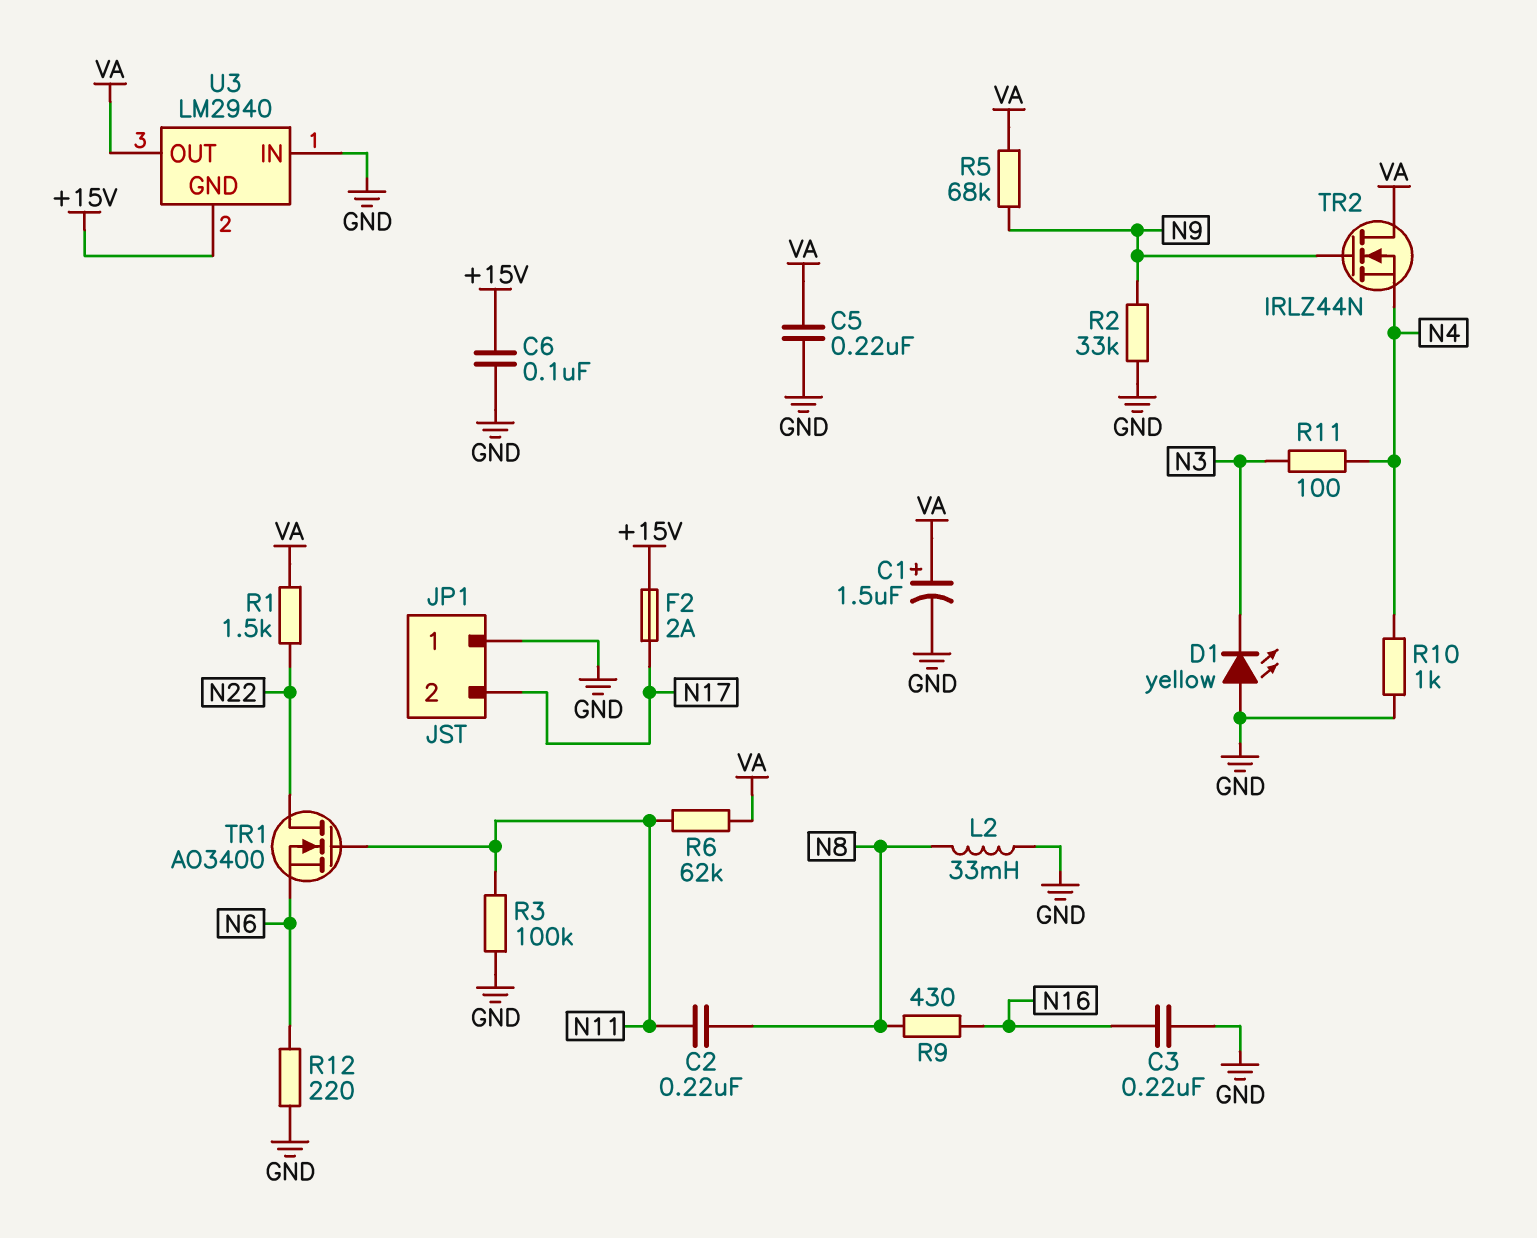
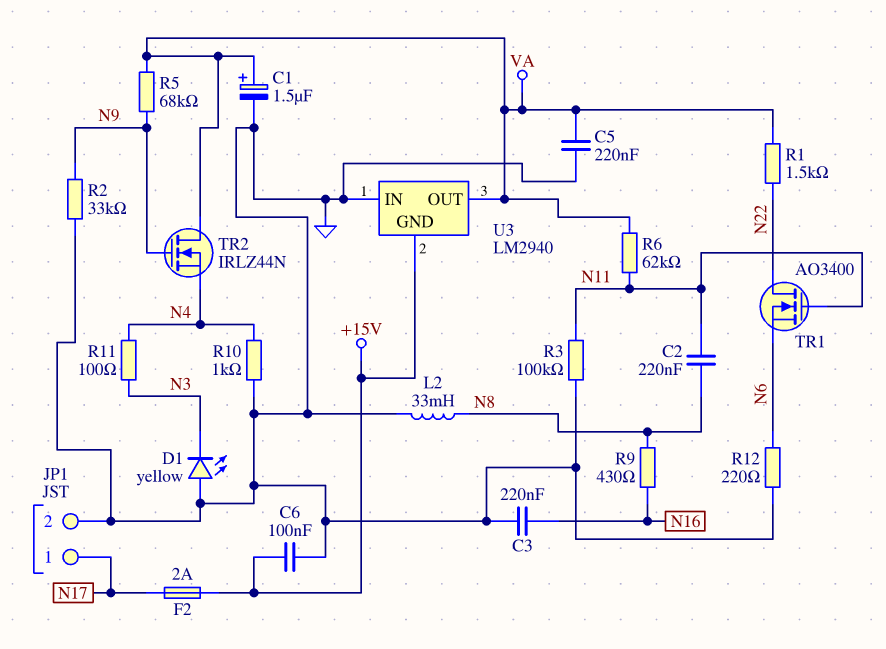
JP1 pin 1: GND -> N17
JP1 pin 2: N17 -> GND

